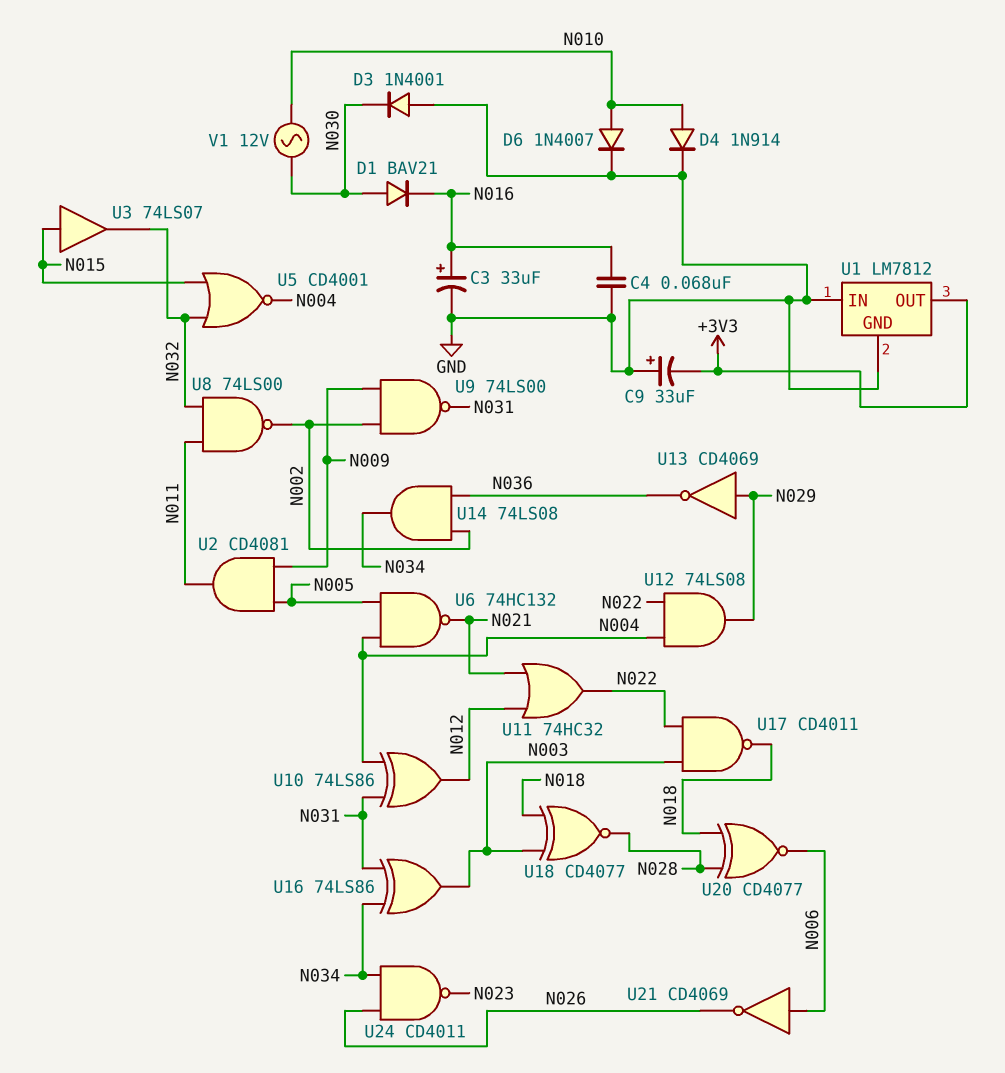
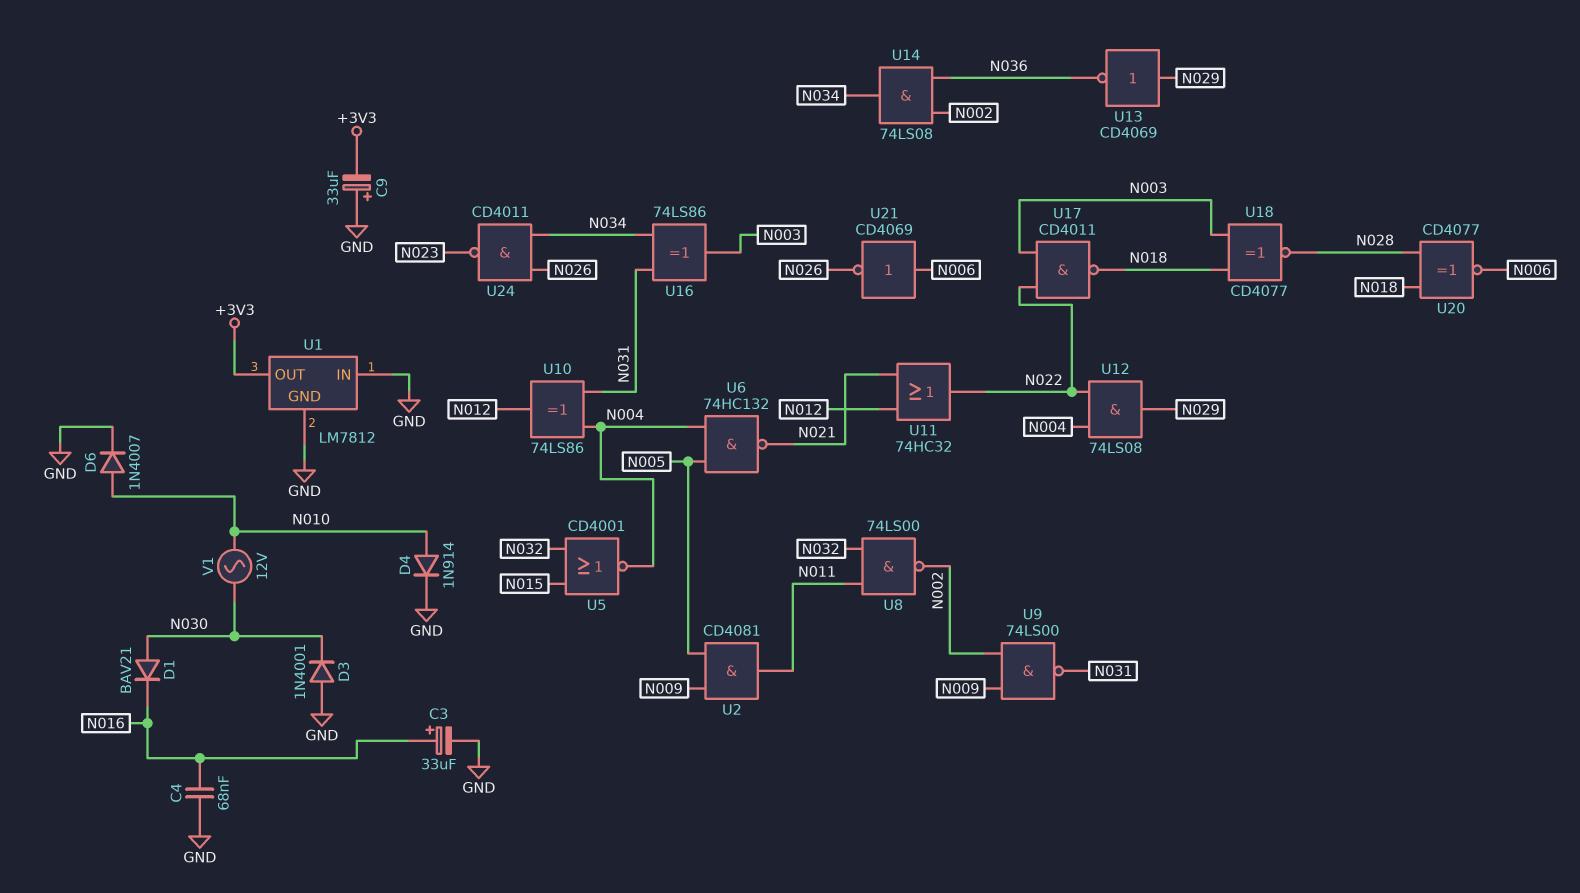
U3: buffer 74LS07 (in N015, out N032) -> none

